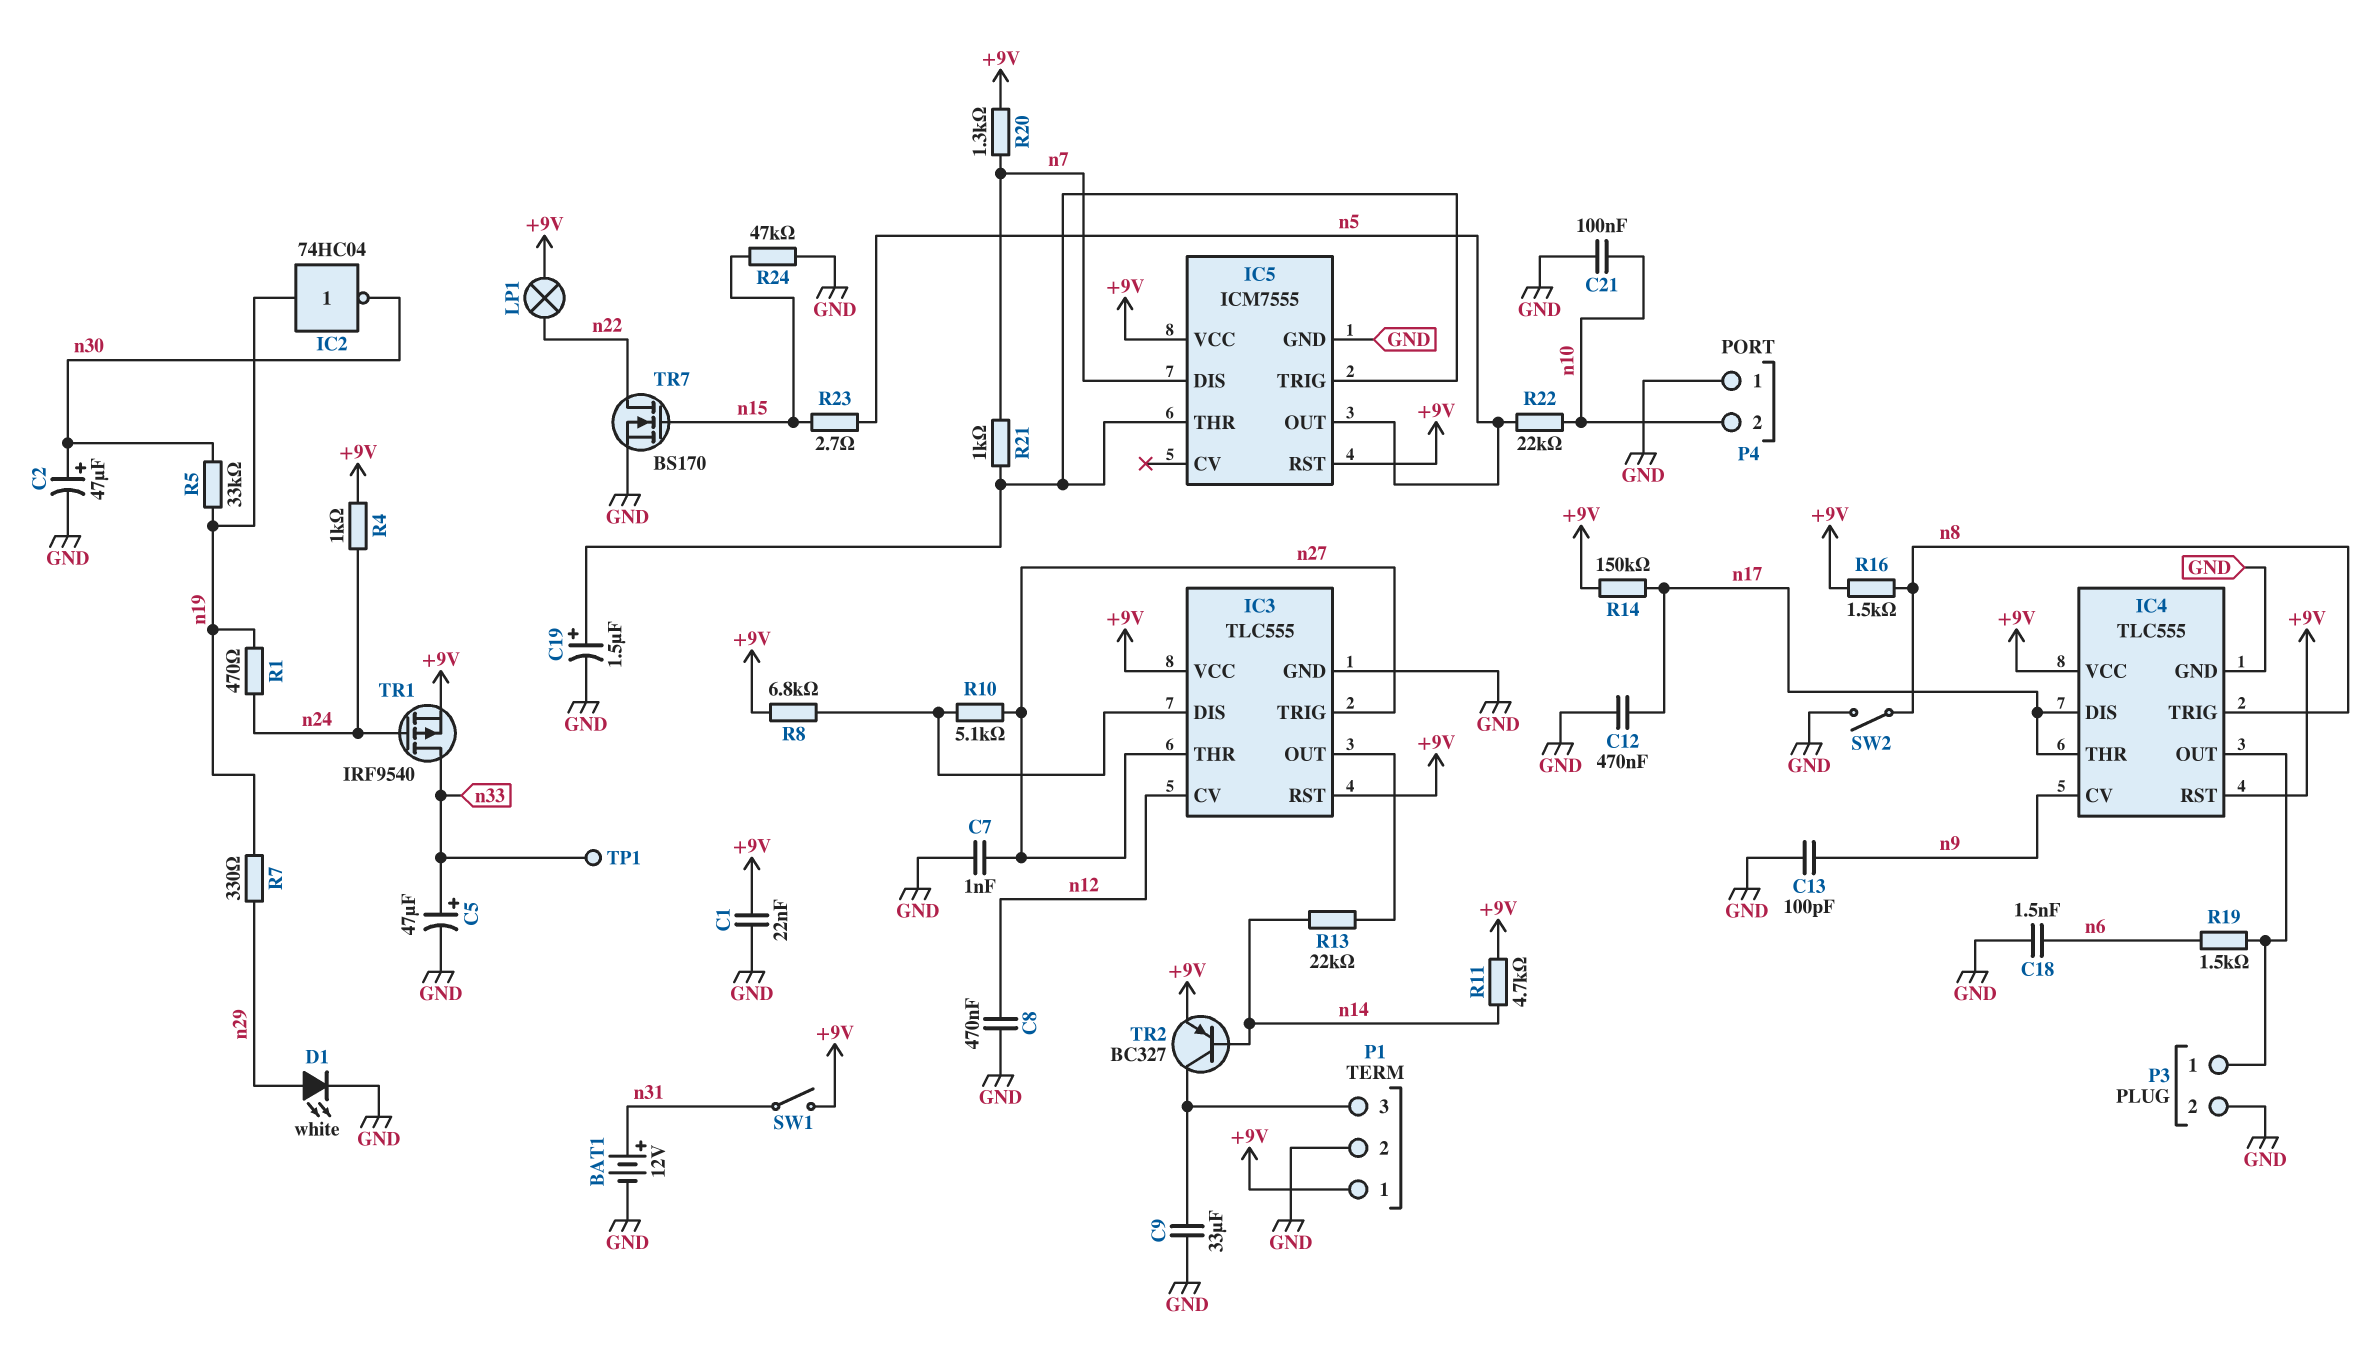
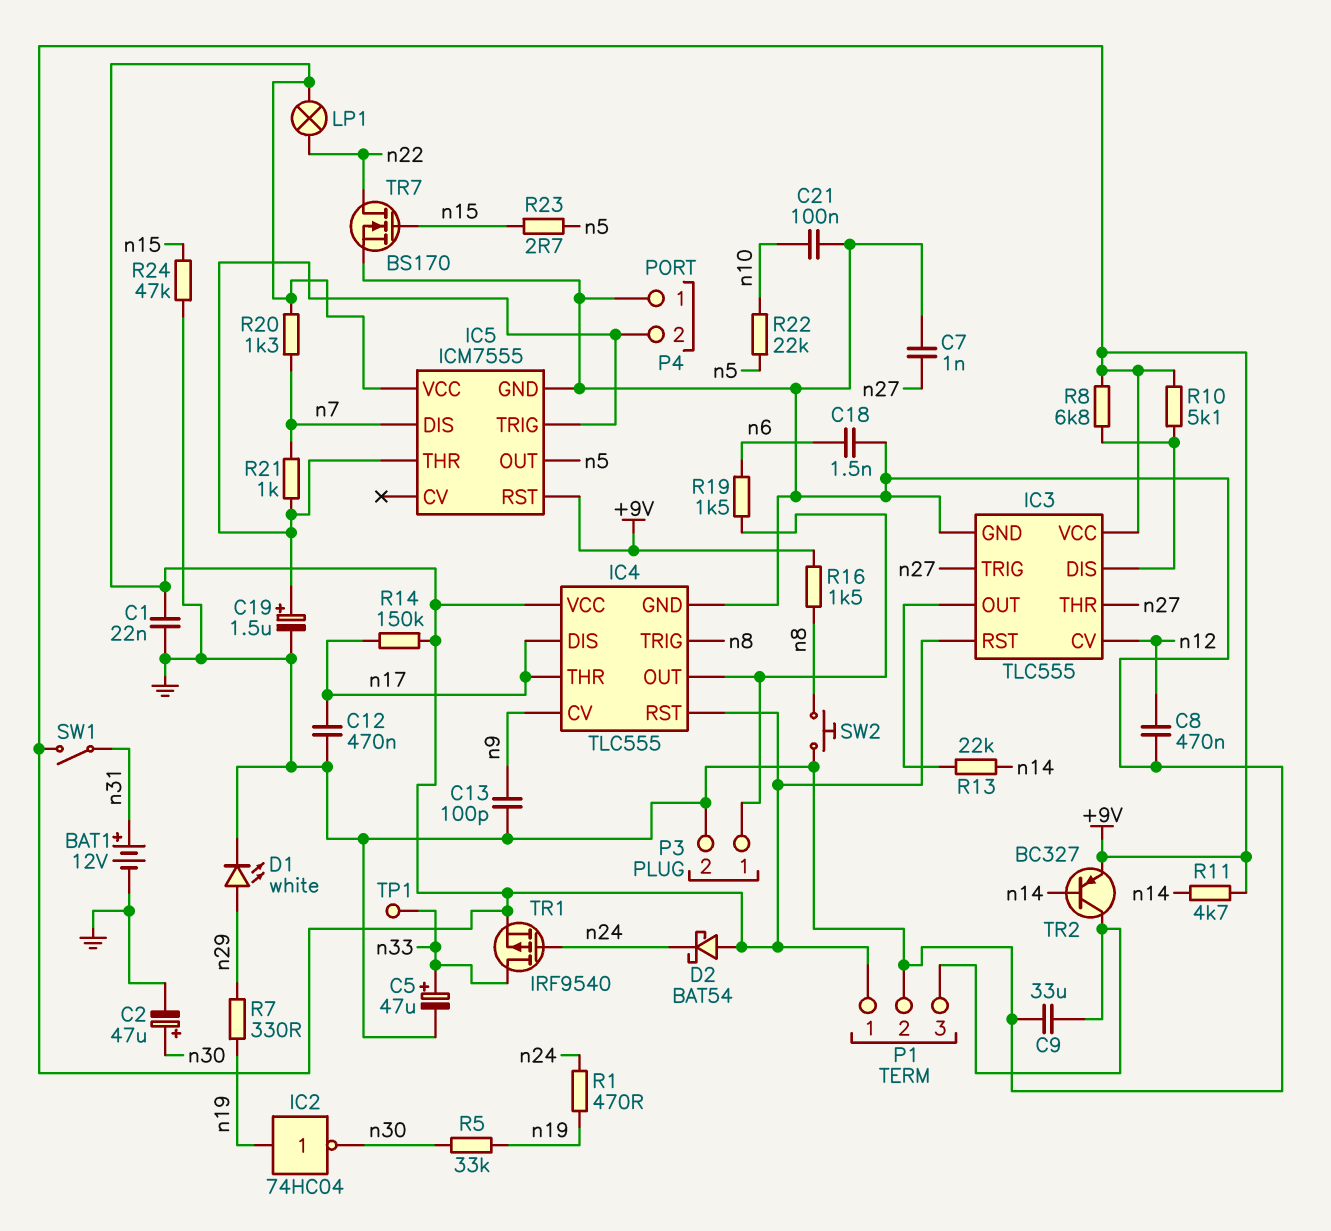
D2: none -> schottky BAT54 (A +9V, K n24)
P4 pin 2: n10 -> IC5/THR
R4: 1k (+9V, n24) -> none
R10: 5.1k (IC3/DIS, n27) -> 5.1k (+9V, IC3/DIS)
SW2: switch (GND, n8) -> button (GND, n8)

